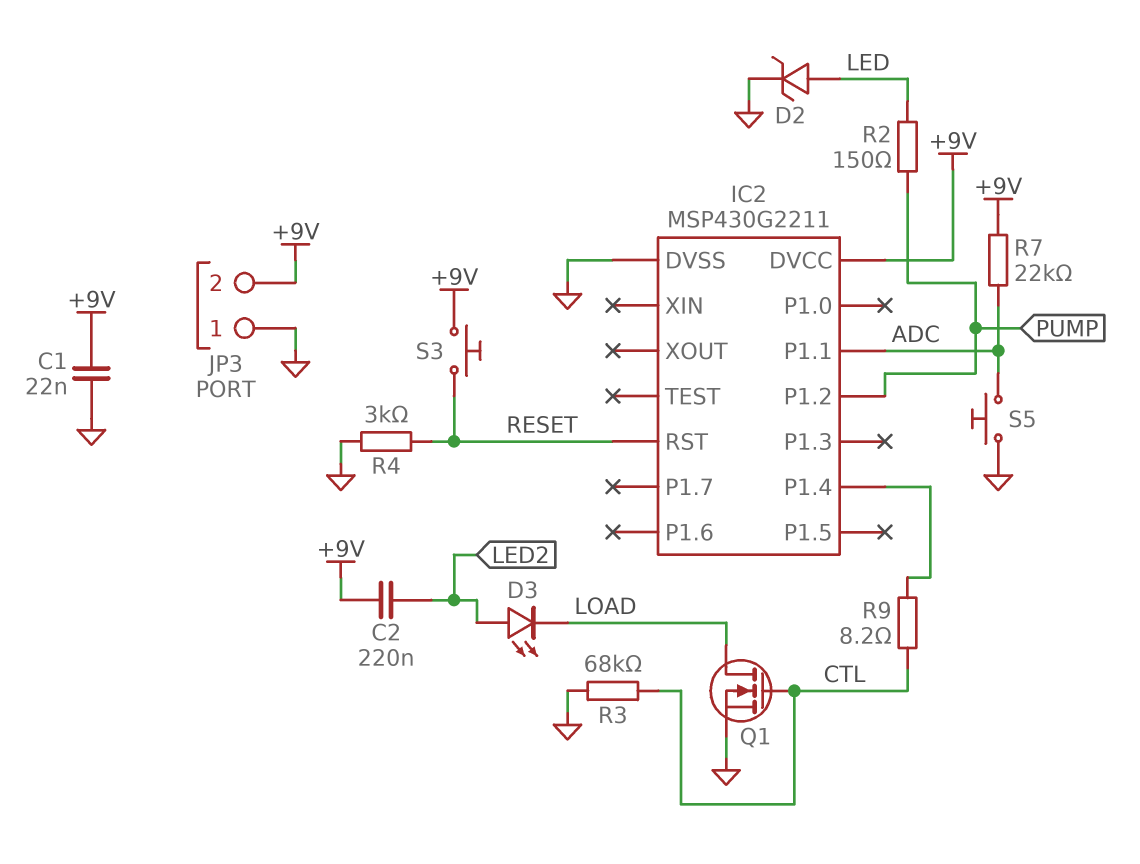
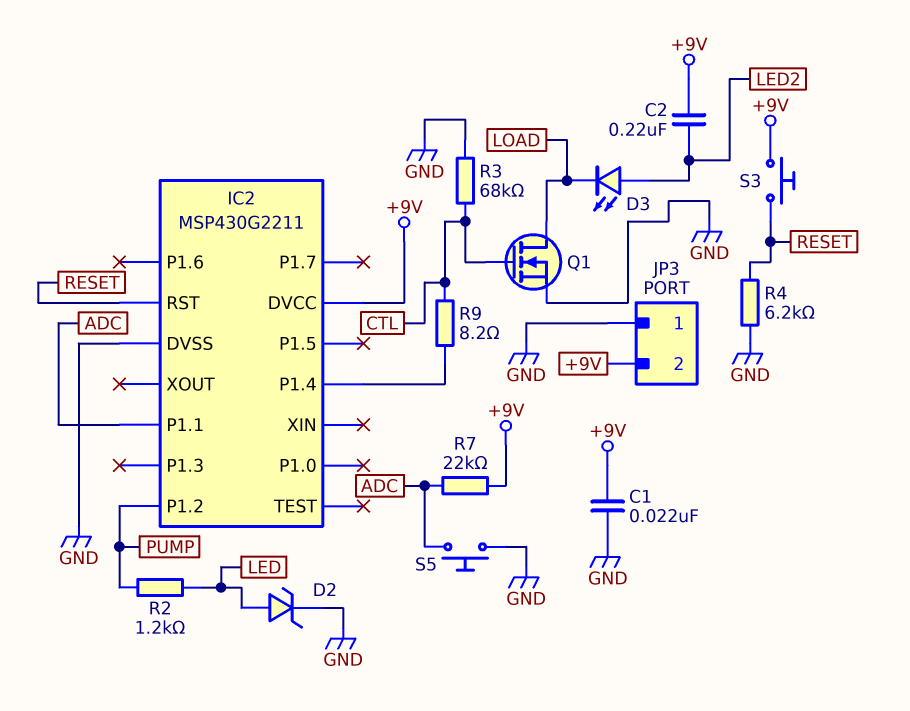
R2: 150 (LED, PUMP) -> 1.2k (LED, PUMP)
R4: 3k (GND, RESET) -> 6.2k (GND, RESET)

